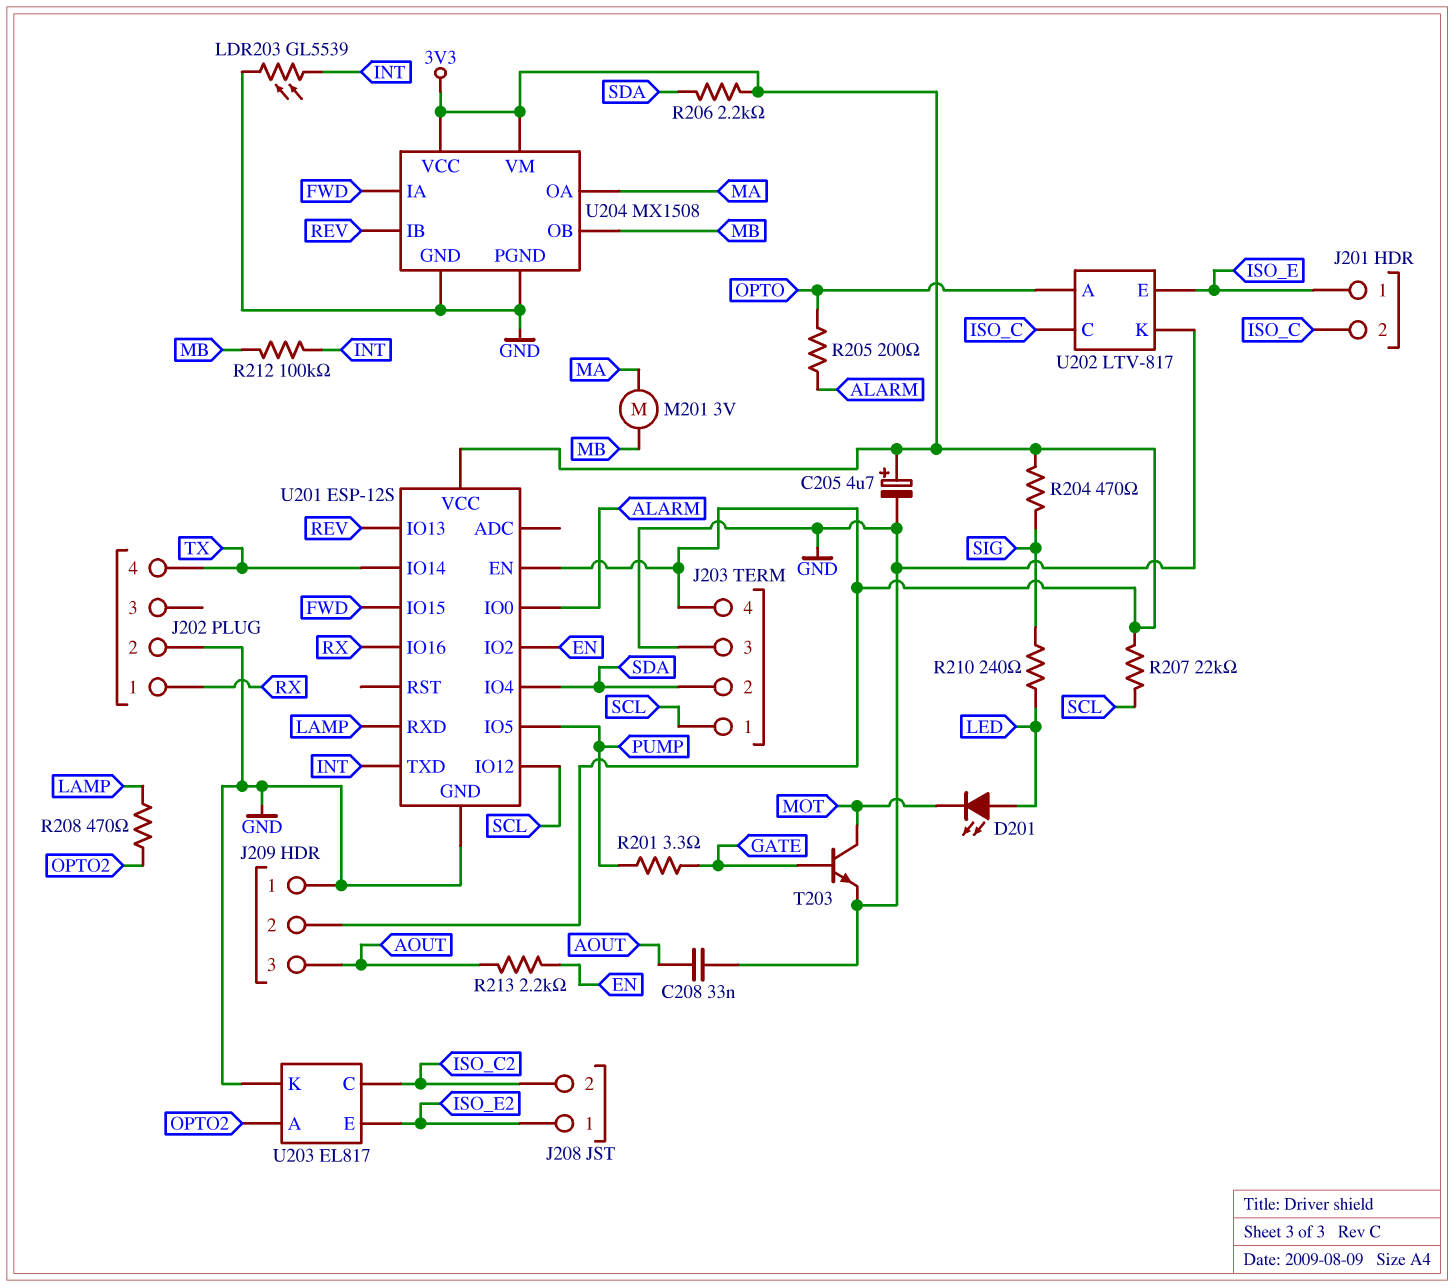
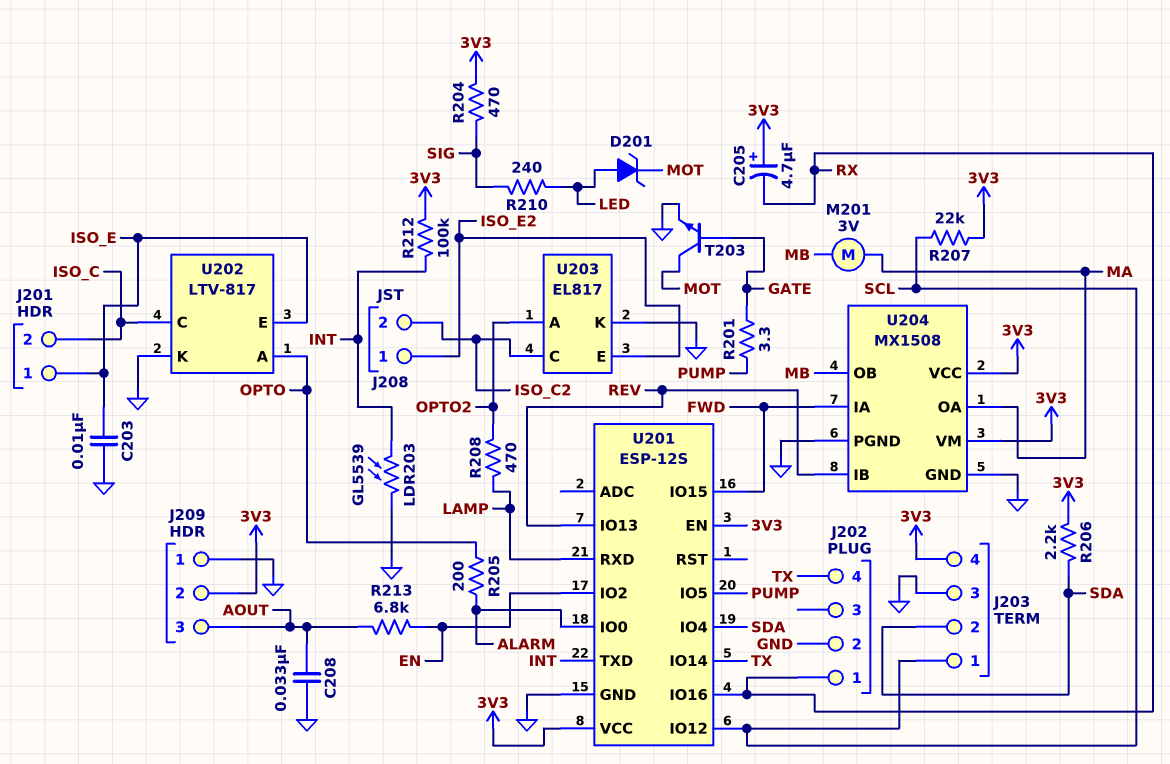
C203: none -> 10nF (GND, ISO_E)
C205: 4.7uF (plus 3V3, minus GND) -> 4.7uF (plus 3V3, minus RX)
D201: LED (A LED, K MOT) -> zener (A LED, K MOT)
R212: 100k (INT, MB) -> 100k (3V3, INT)
R213: 2.2k (AOUT, EN) -> 6.8k (AOUT, EN)

